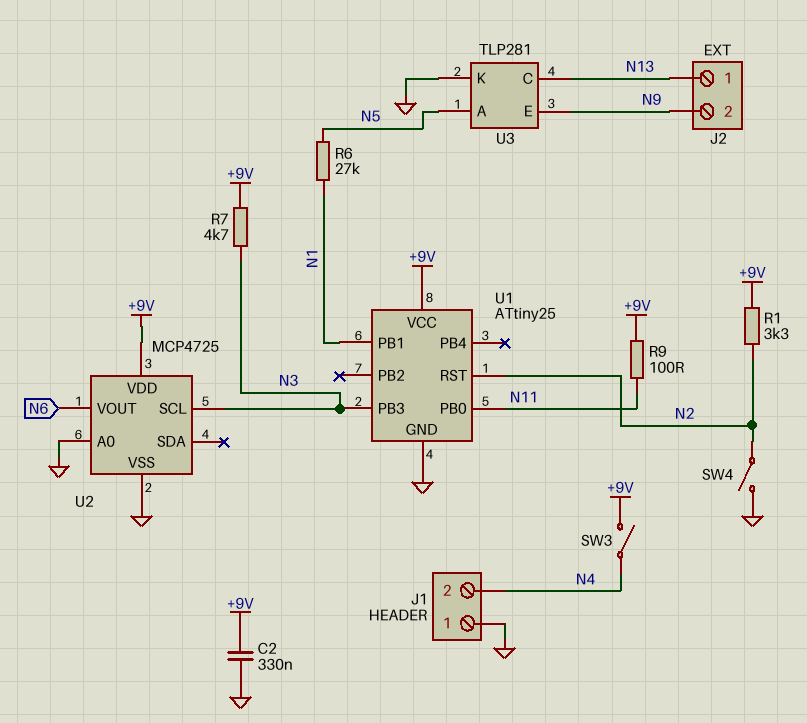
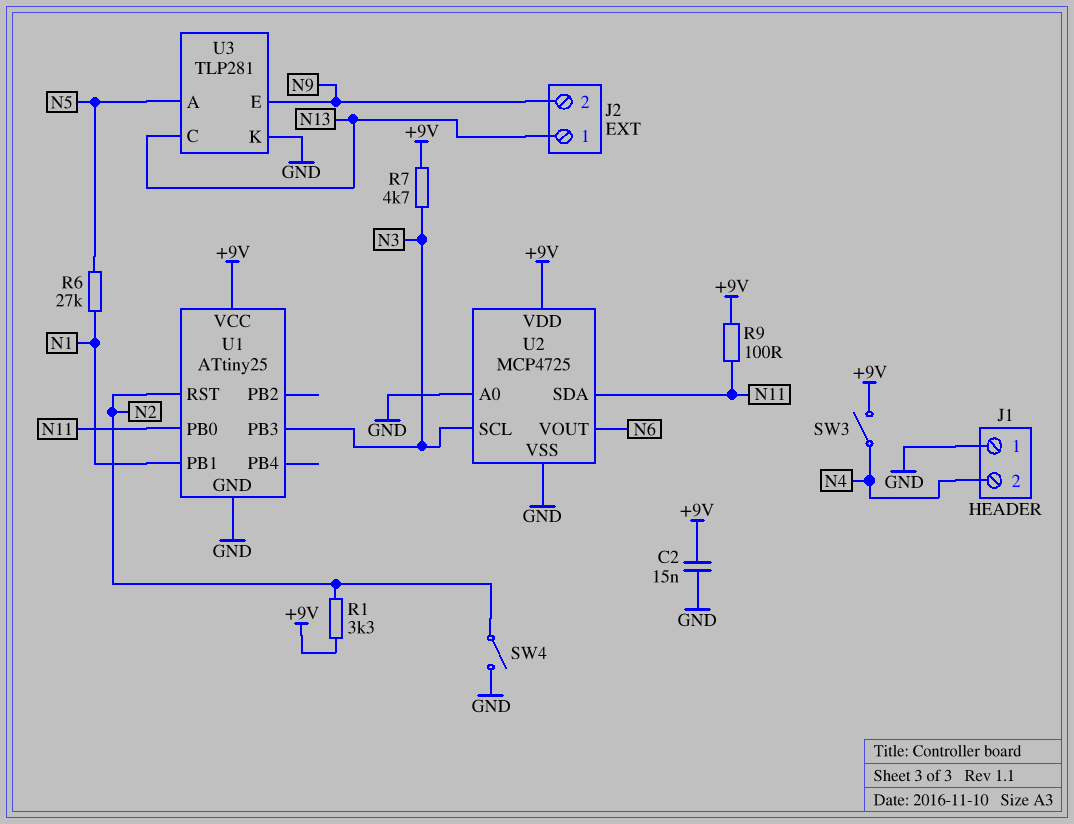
C2: 330nF (+9V, GND) -> 15nF (+9V, GND)
U2 pin SDA: none -> N11

